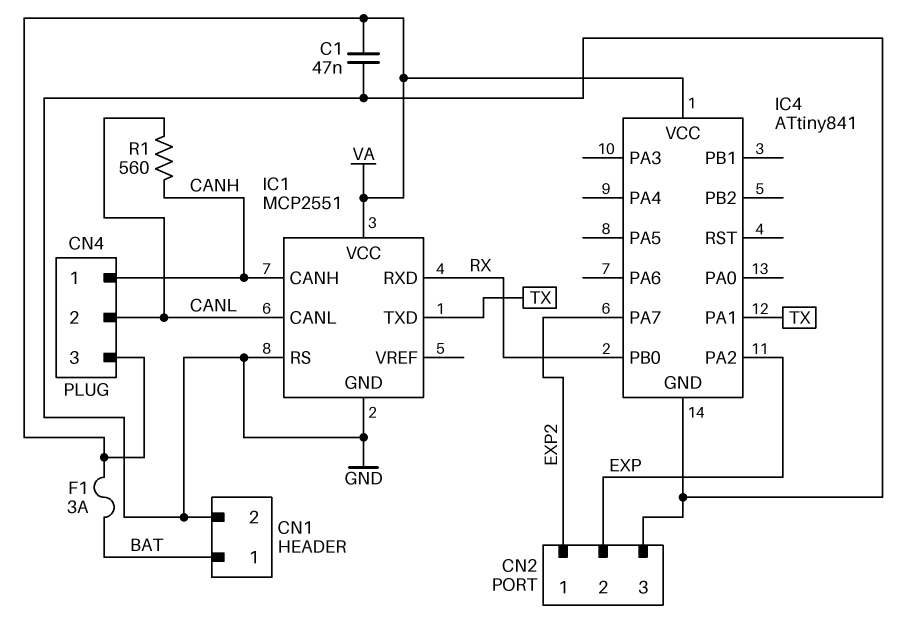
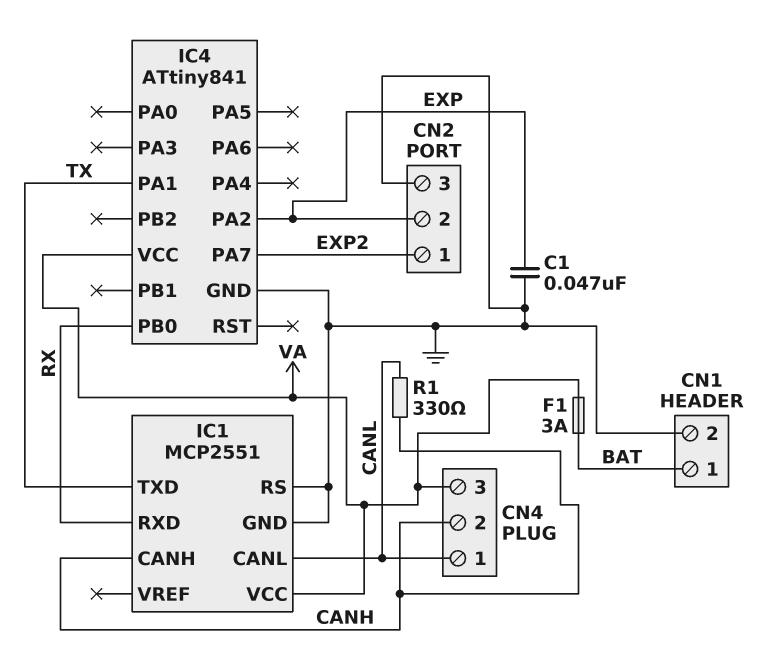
C1: 47nF (GND, VA) -> 47nF (EXP, GND)
CN4 pin 1: CANH -> CANL
CN4 pin 2: CANL -> CANH
R1: 560 (CANH, CANL) -> 330 (CANH, CANL)

